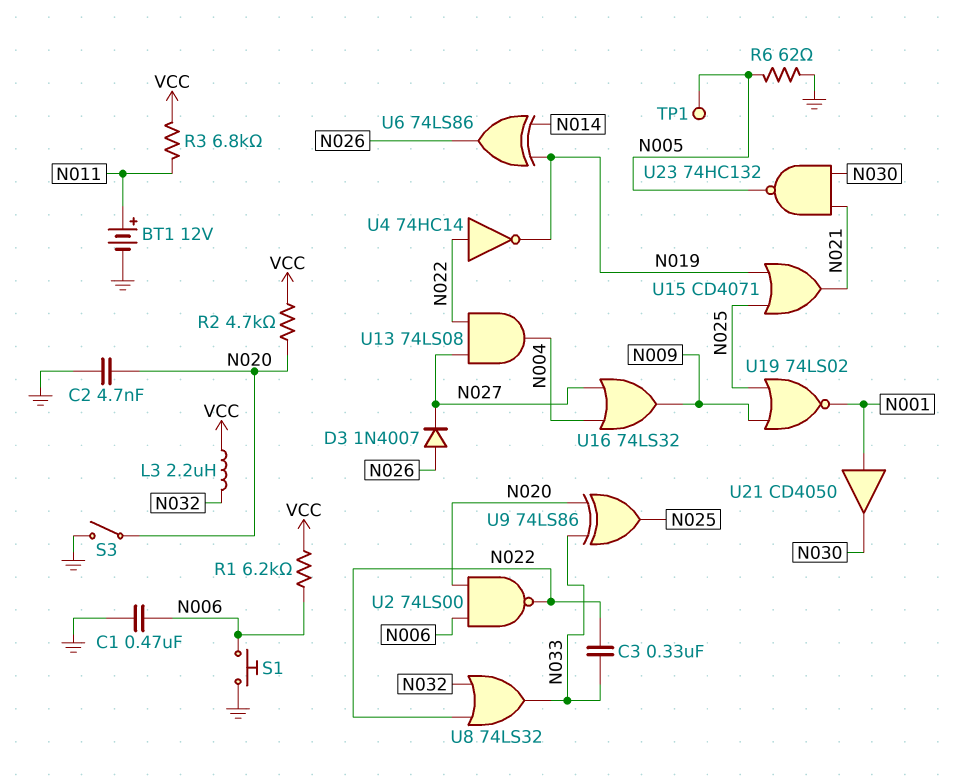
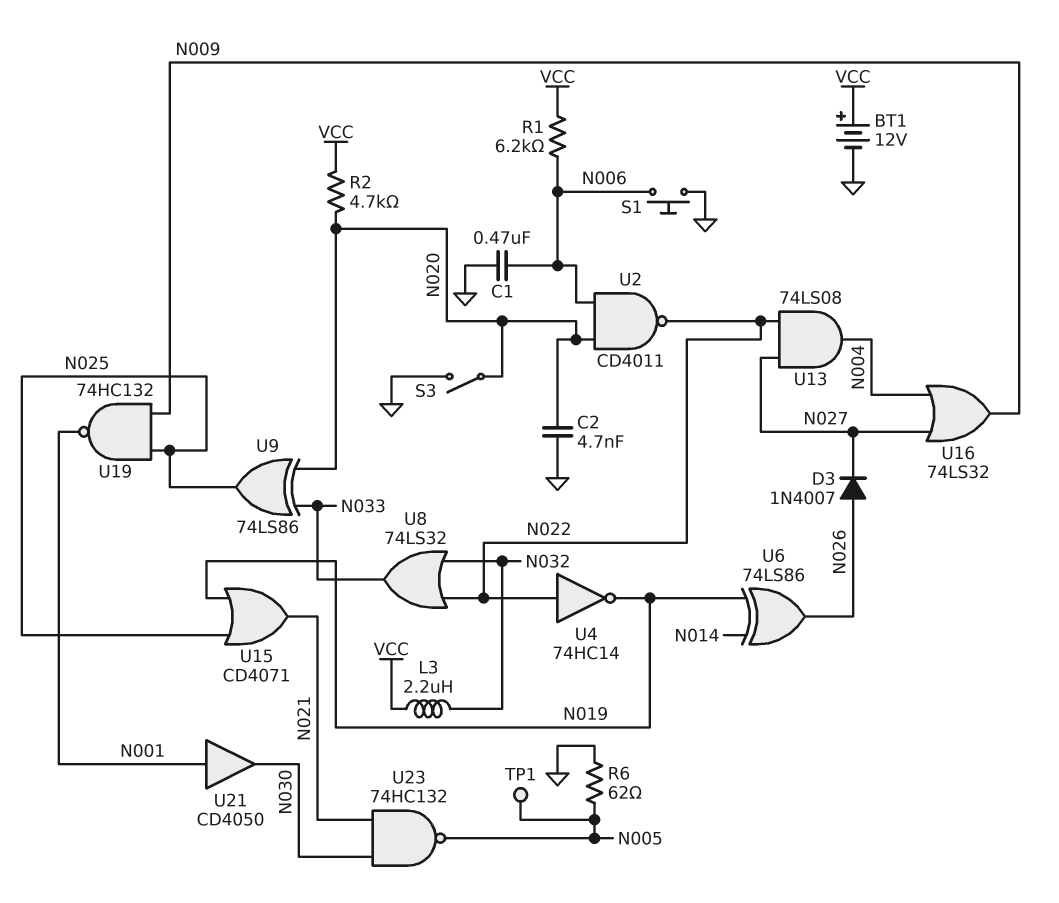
BT1: 12V (plus N011, minus GND) -> 12V (plus VCC, minus GND)
C3: 330nF (N022, N033) -> none
R3: 6.8k (N011, VCC) -> none
U2: NAND 74LS00 (in N006, in N020, out N022) -> NAND CD4011 (in N006, in N020, out N022)
U19: NOR 74LS02 (in N009, in N025, out N001) -> NAND 74HC132 (in N009, in N025, out N001)

